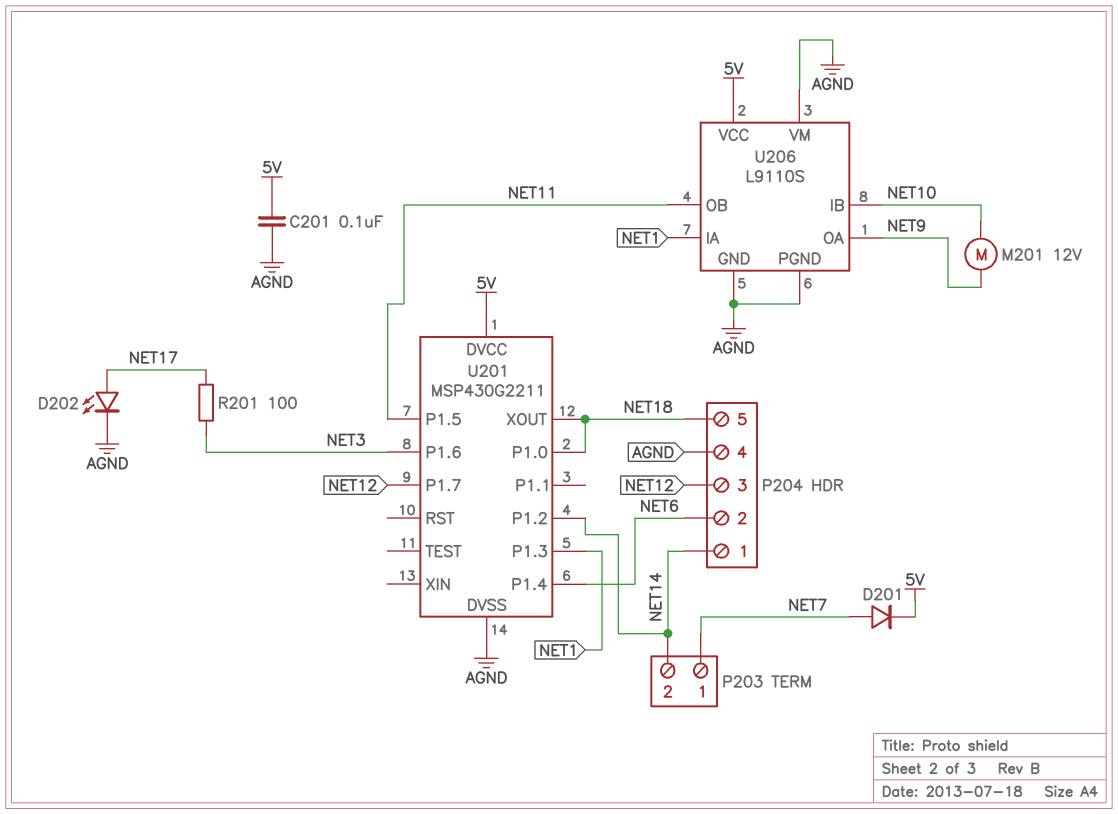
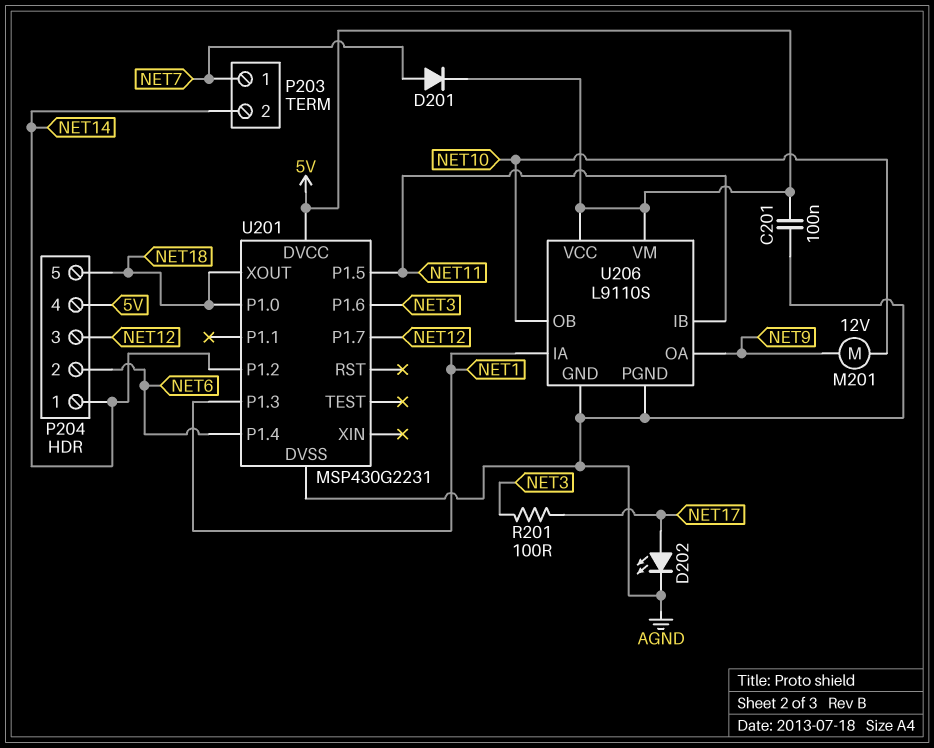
P204 pin 4: AGND -> 5V
U201: MSP430G2211 -> MSP430G2231
U206 pin IB: NET10 -> NET11
U206 pin OB: NET11 -> NET10
U206 pin VM: AGND -> 5V

